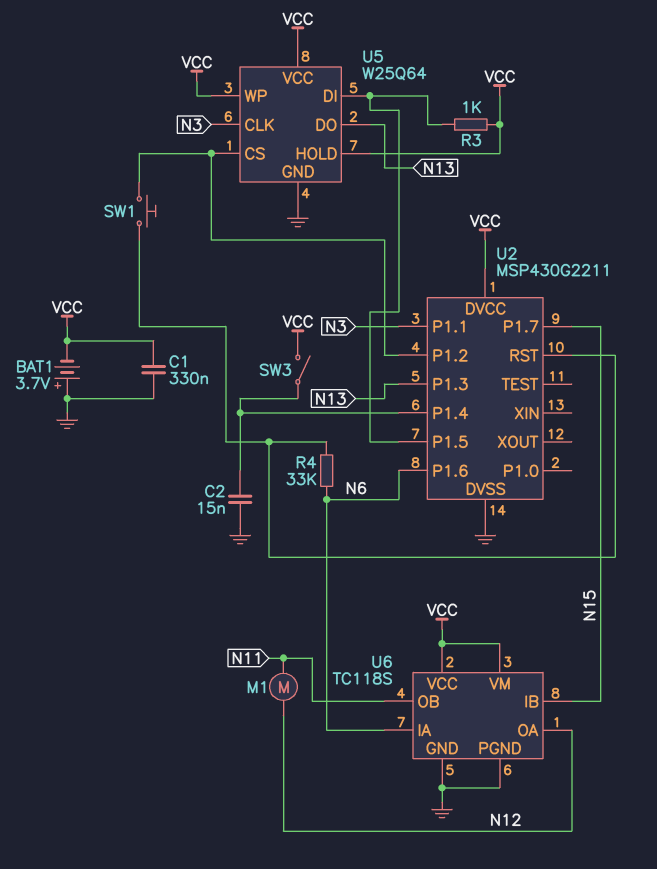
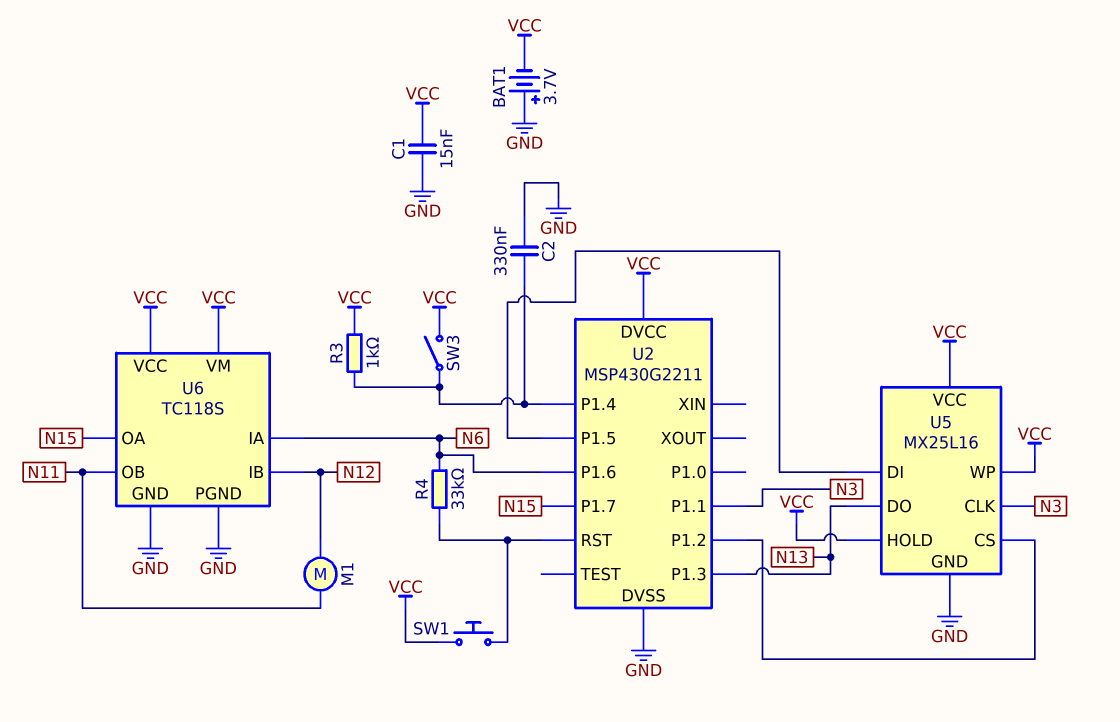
C1: 330nF (GND, VCC) -> 15nF (GND, VCC)
C2: 15nF (GND, U2/P1.4) -> 330nF (GND, U2/P1.4)
R3: 1k (U2/P1.5, VCC) -> 1k (U2/P1.4, VCC)
SW1: button (U2/P1.2, U2/RST) -> button (U2/RST, VCC)
U5: W25Q64 -> MX25L16
U6 pin IB: N15 -> N12
U6 pin OA: N12 -> N15

